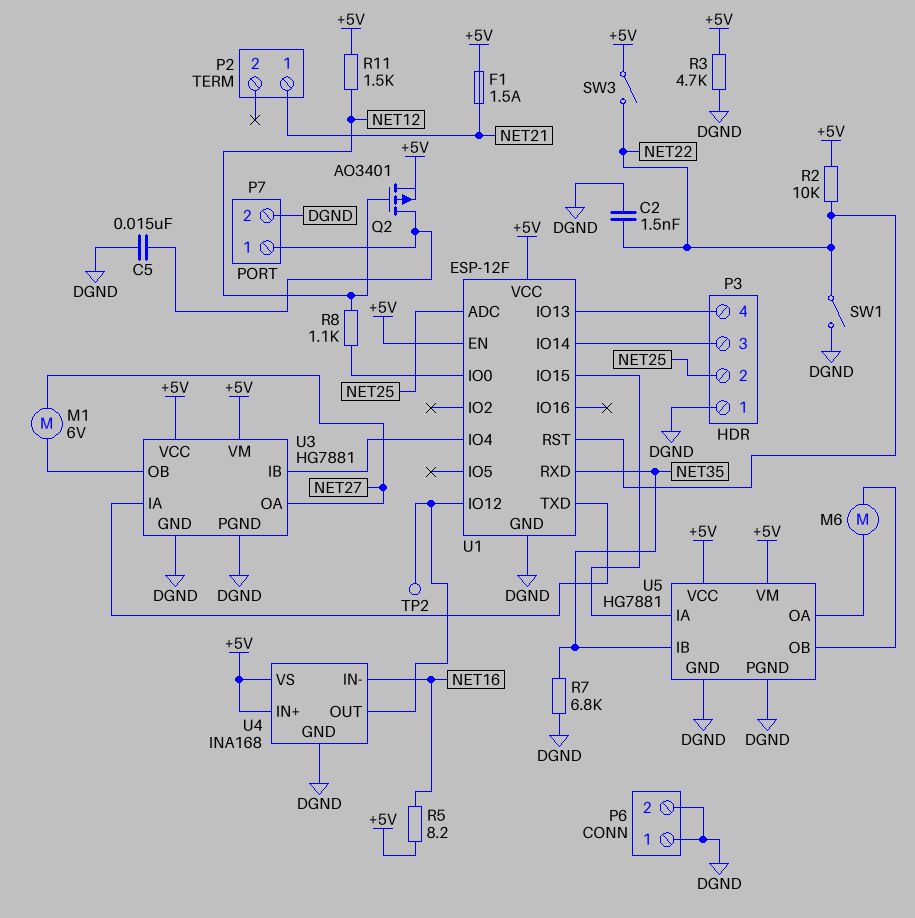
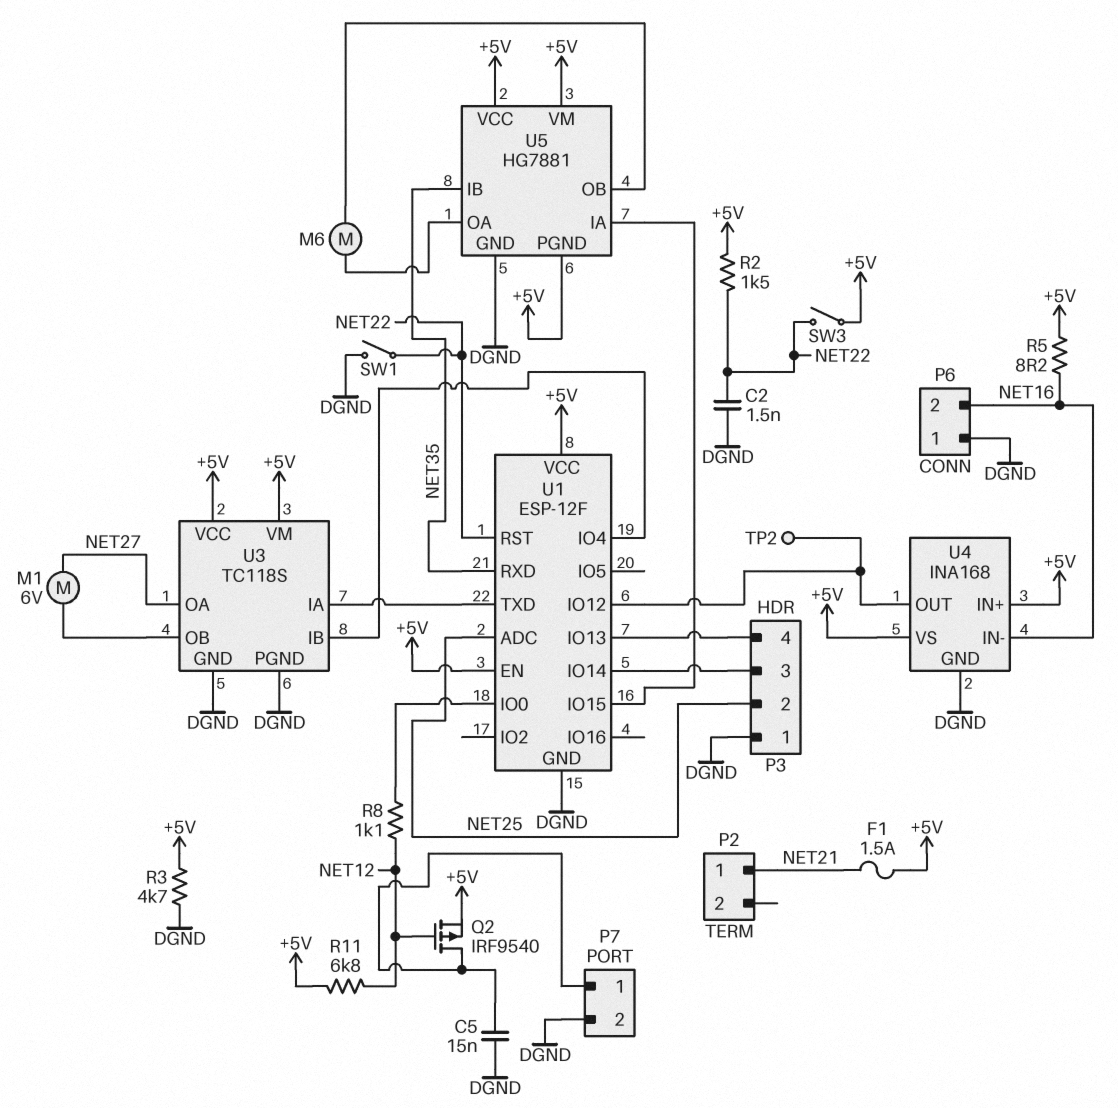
P6 pin 2: DGND -> NET16
Q2: PMOS AO3401 (G NET12, D P7/1, S +5V) -> PMOS IRF9540 (G NET12, D P7/1, S +5V)
R2: 10k (+5V, NET22) -> 1.5k (+5V, NET22)
R7: 6.8k (DGND, NET35) -> none
R11: 1.5k (+5V, NET12) -> 6.8k (+5V, NET12)
U3: HG7881 -> TC118S
U5 pin PGND: DGND -> +5V

